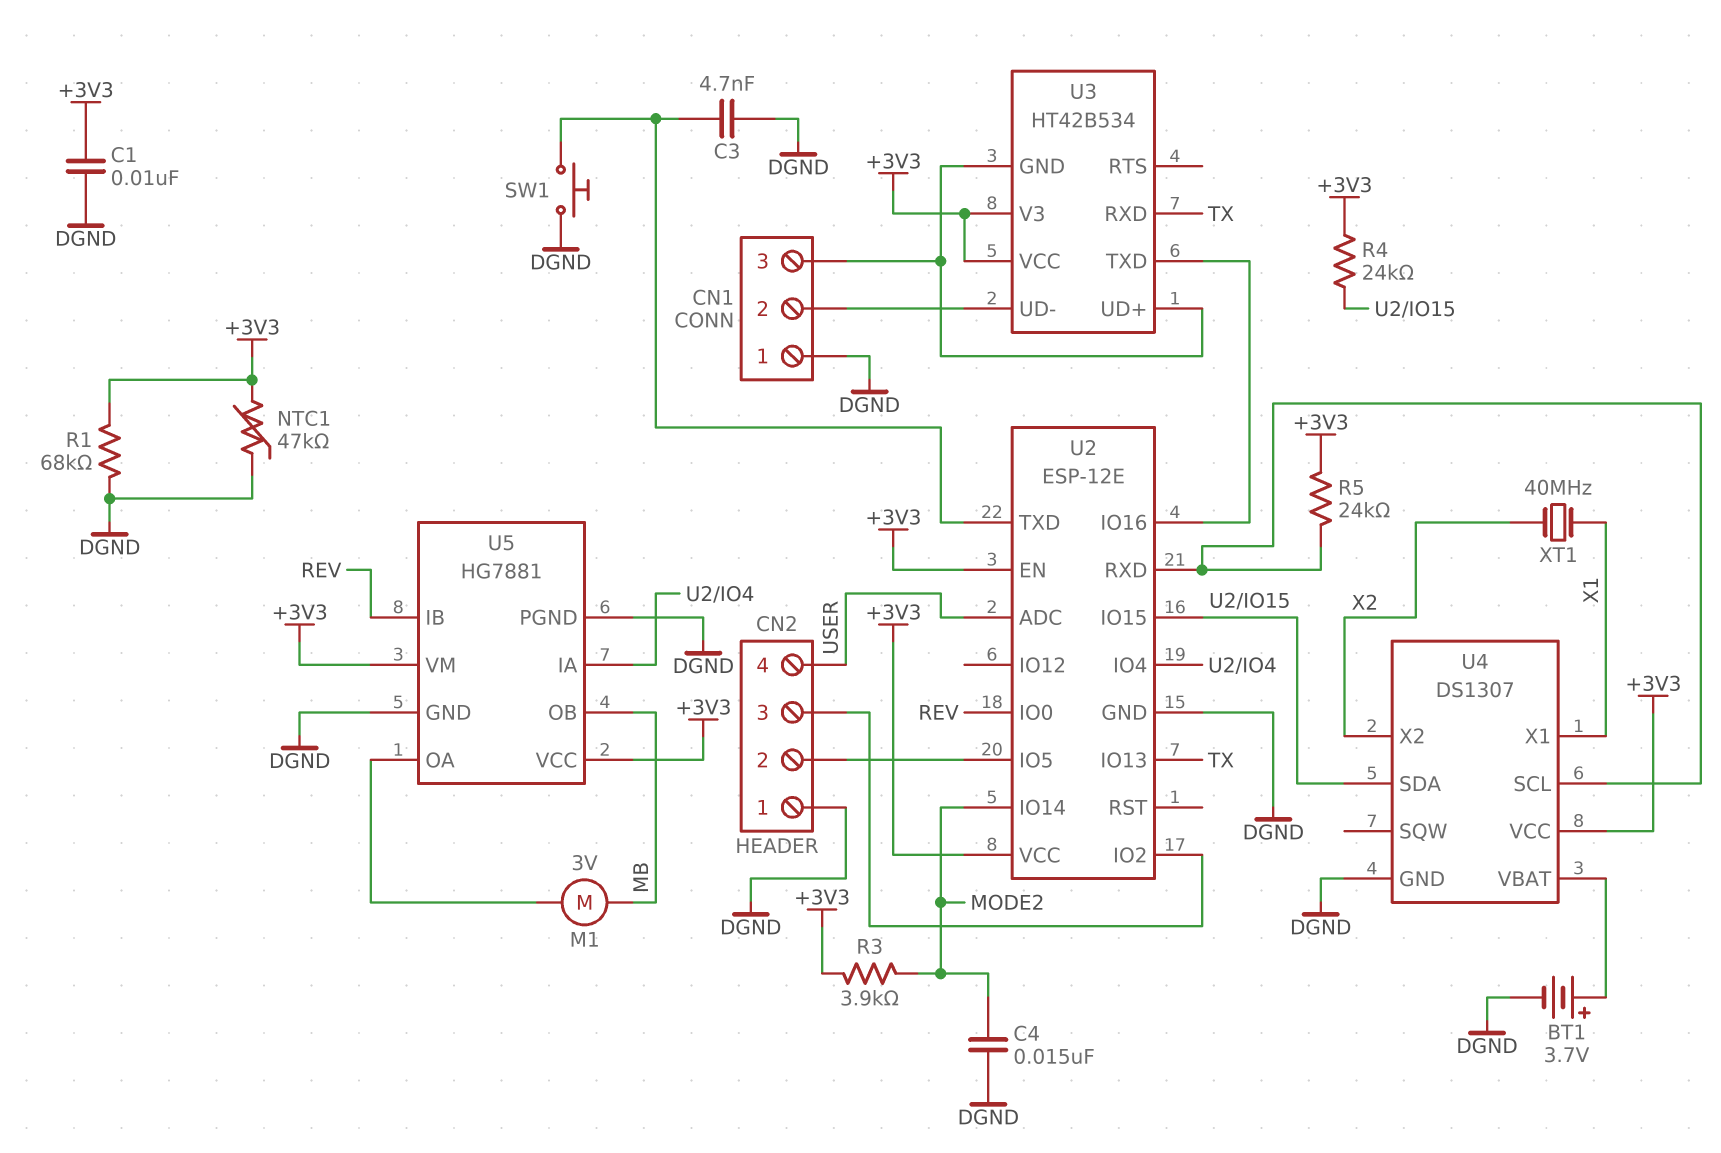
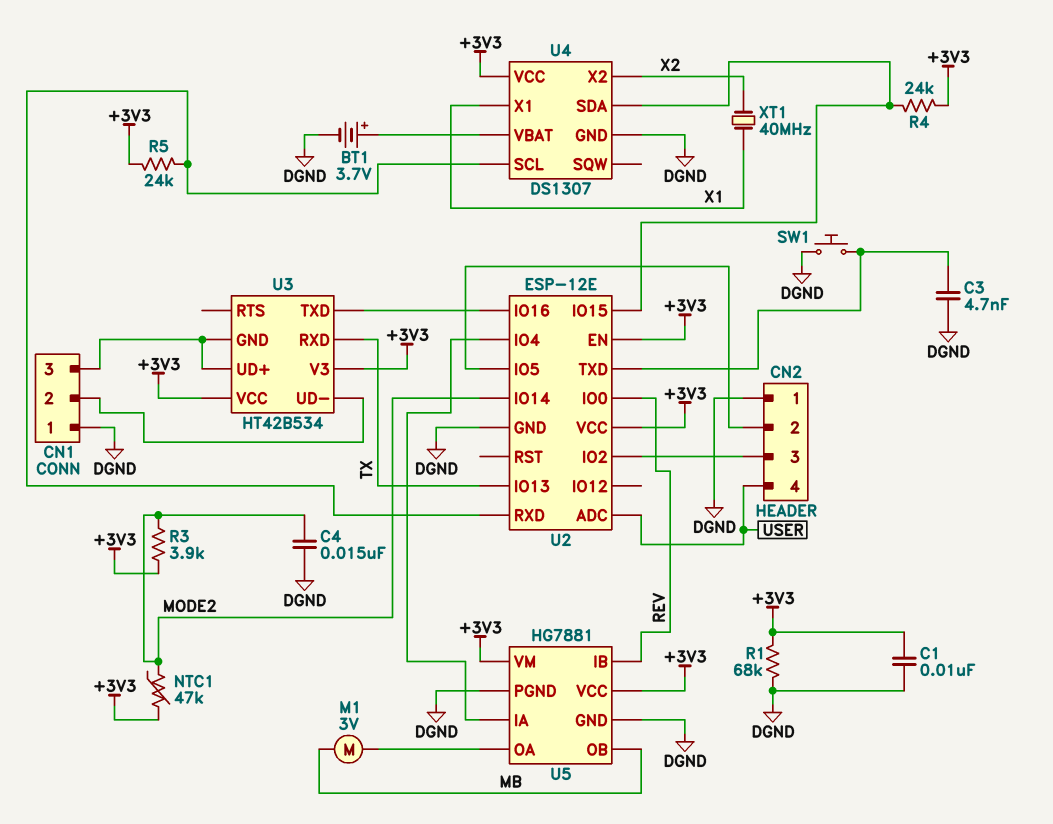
NTC1: 47k (+3V3, DGND) -> 47k (+3V3, MODE2)

